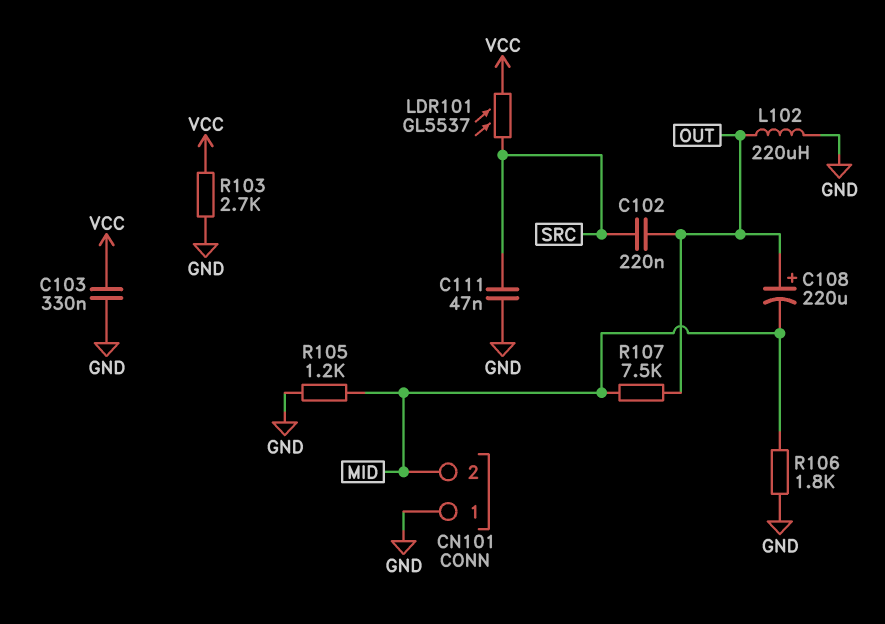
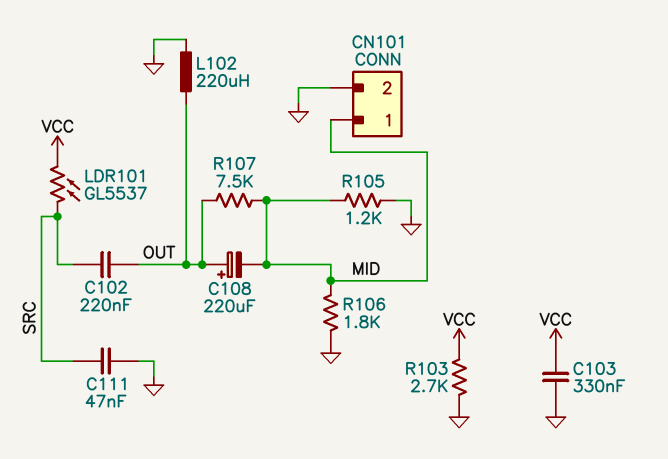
CN101 pin 1: GND -> MID
CN101 pin 2: MID -> GND

